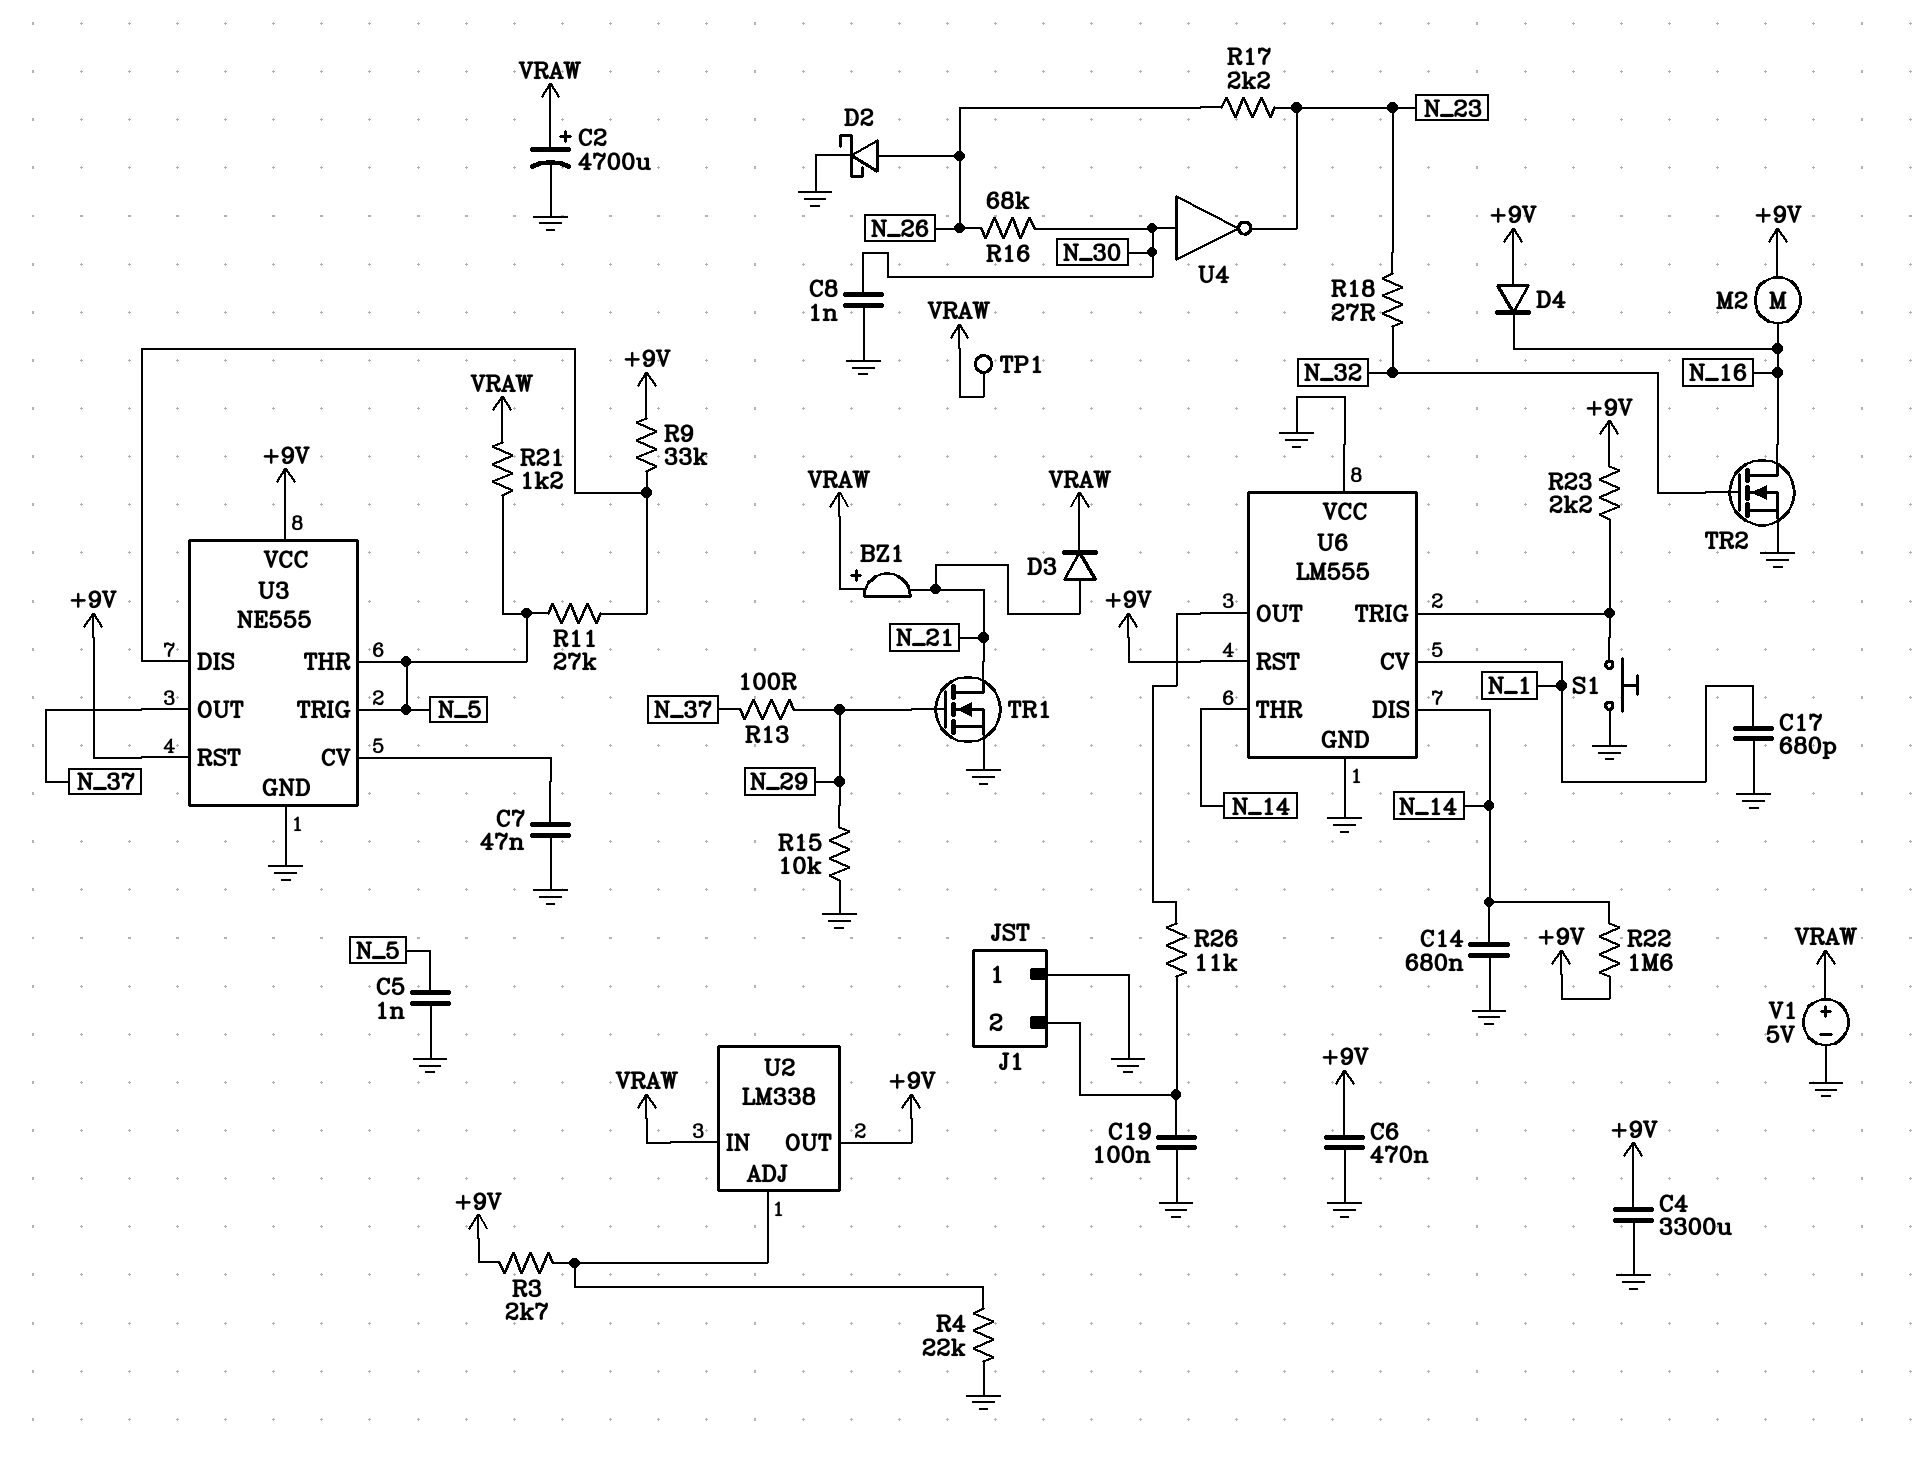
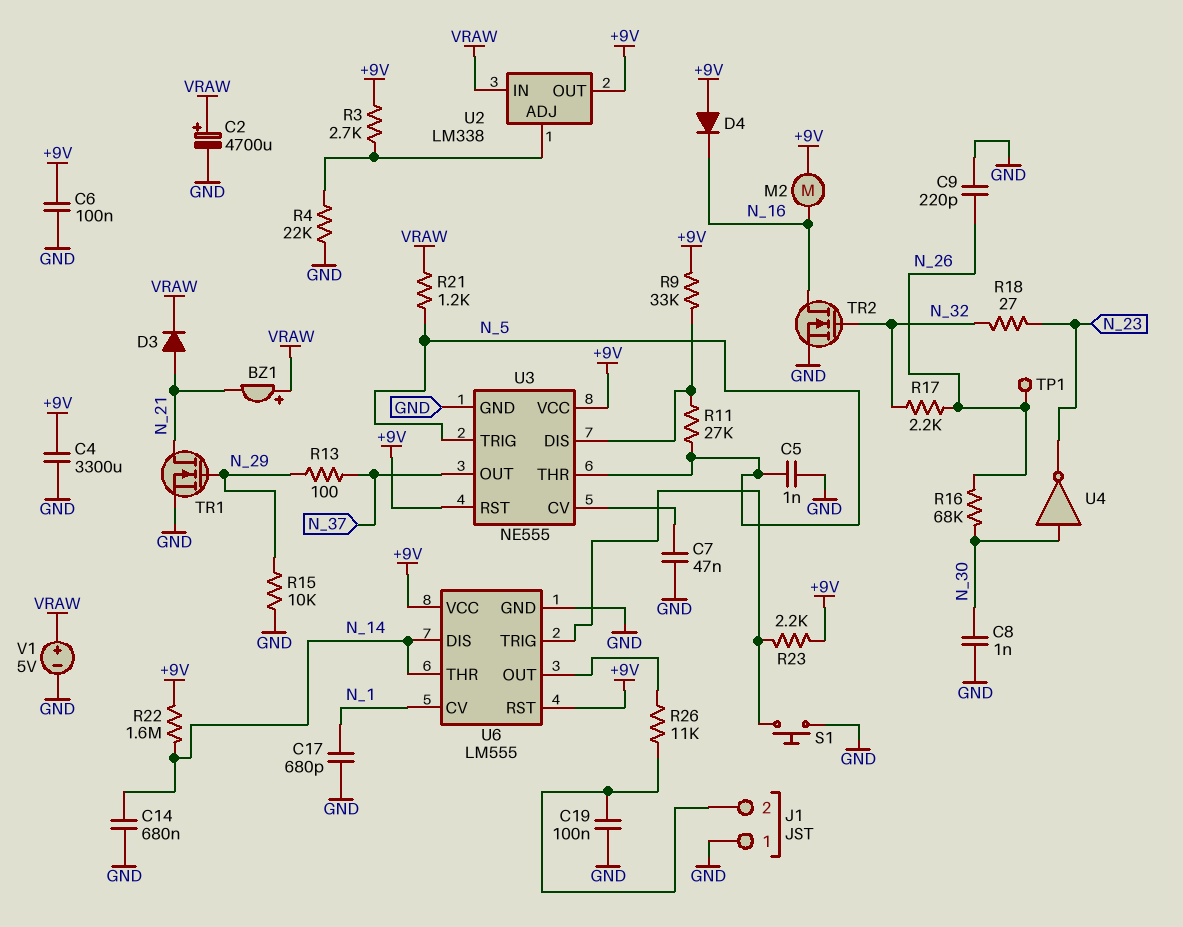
C6: 470nF (+9V, GND) -> 100nF (+9V, GND)
C9: none -> 220pF (GND, N_26)
D2: schottky (A N_26, K GND) -> none
R17: 2.2k (N_23, N_26) -> 2.2k (N_26, N_32)
TP1: test point (VRAW) -> test point (N_26)
U6 pin VCC: GND -> +9V

